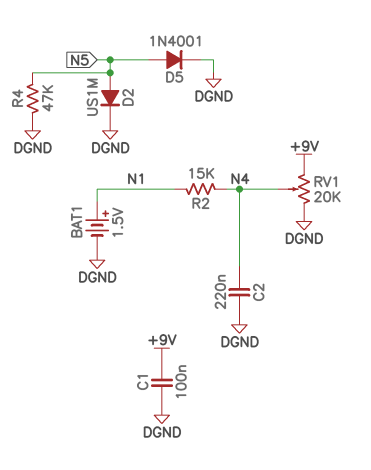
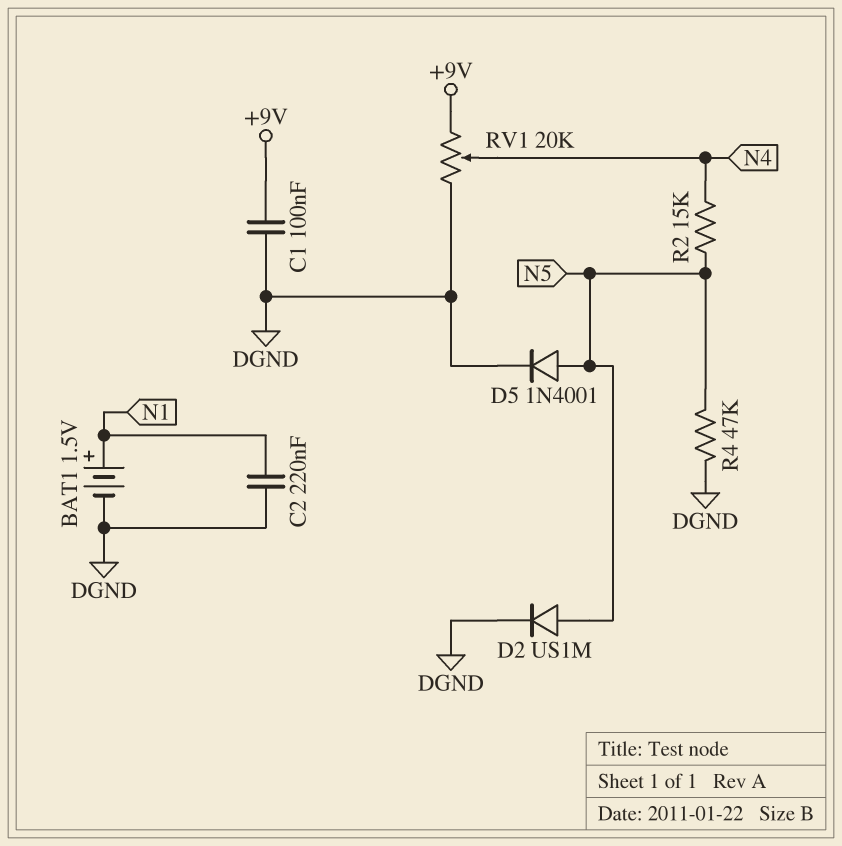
C2: 220nF (DGND, N4) -> 220nF (DGND, N1)
R2: 15k (N1, N4) -> 15k (N4, N5)

